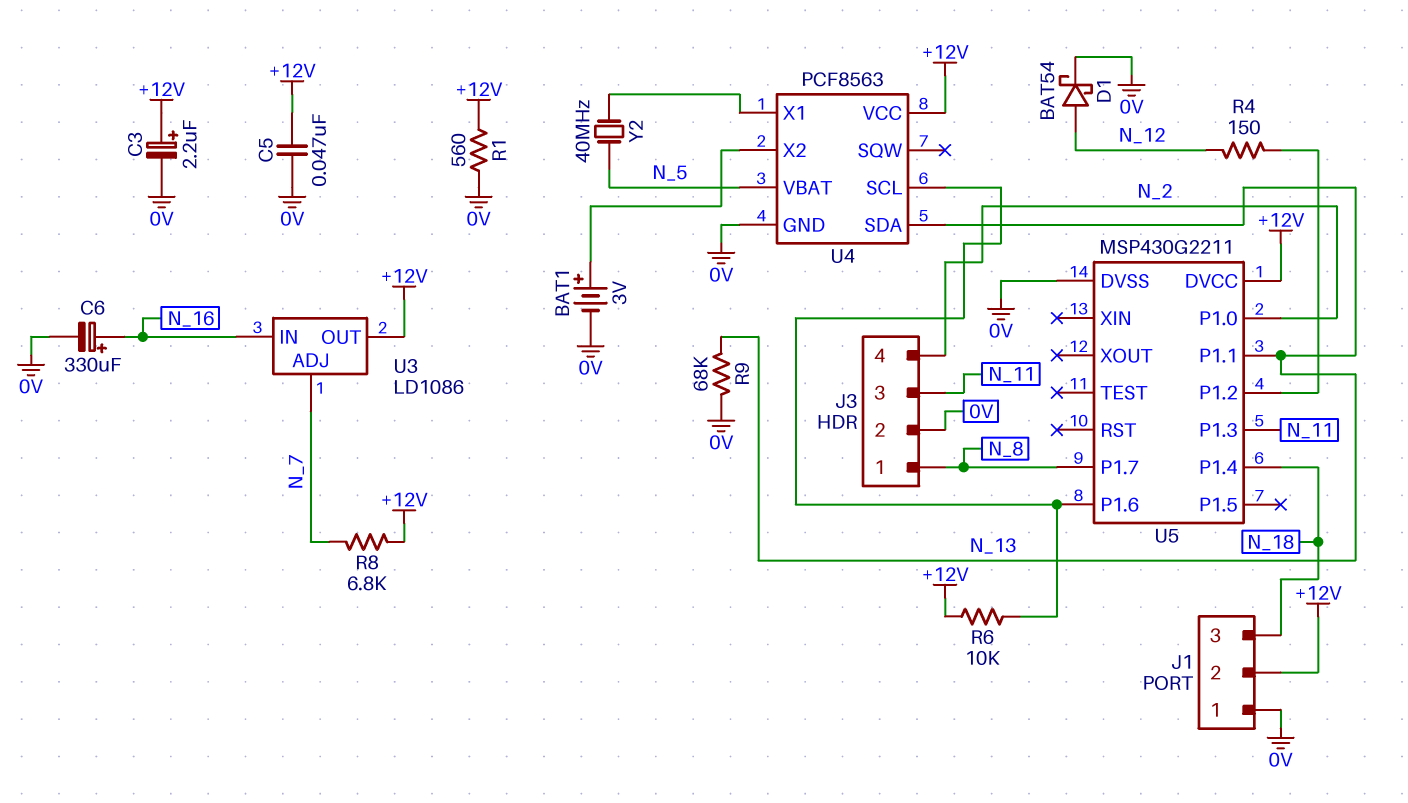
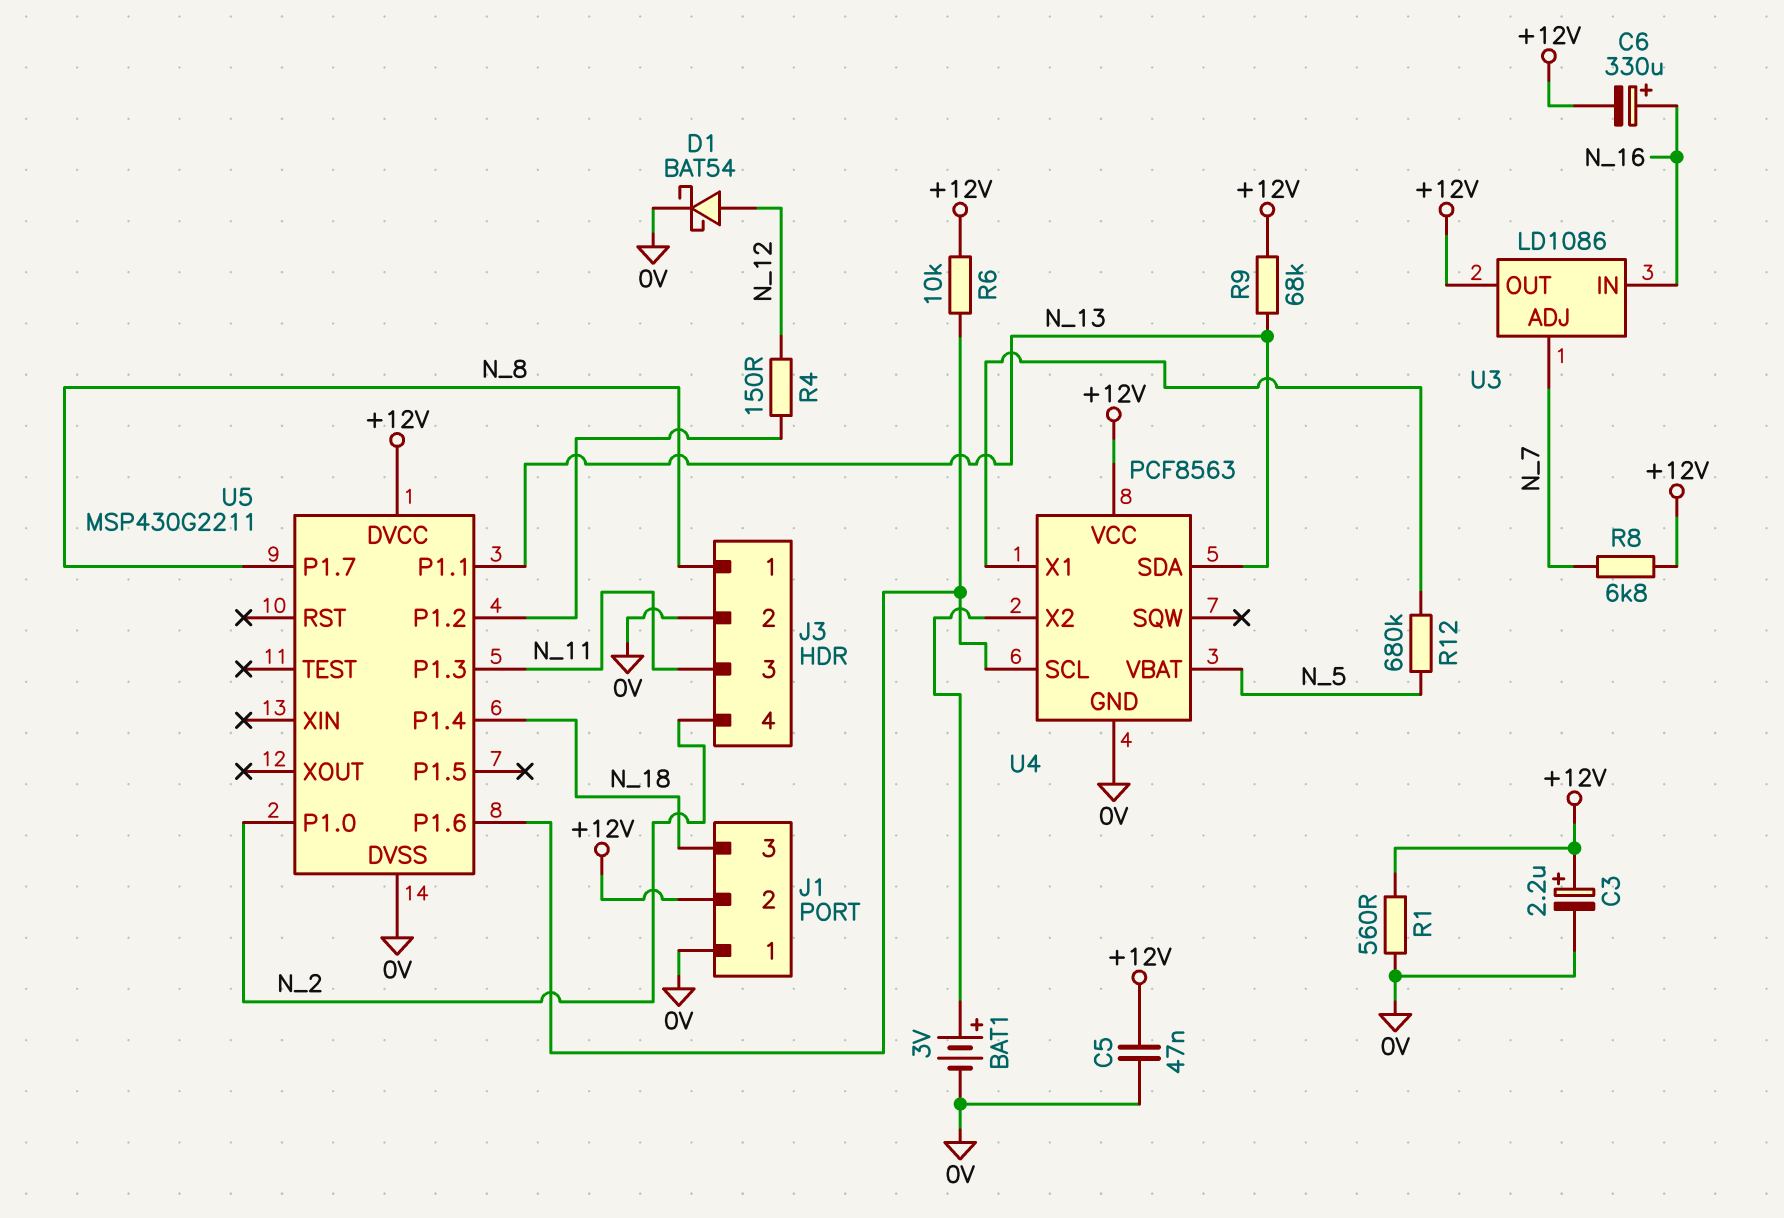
C6: 330uF (plus N_16, minus 0V) -> 330uF (plus N_16, minus +12V)
R9: 68k (0V, N_13) -> 68k (+12V, N_13)
R12: none -> 680k (N_5, U4/X1)
Y2: 40MHz (N_5, U4/X1) -> none

